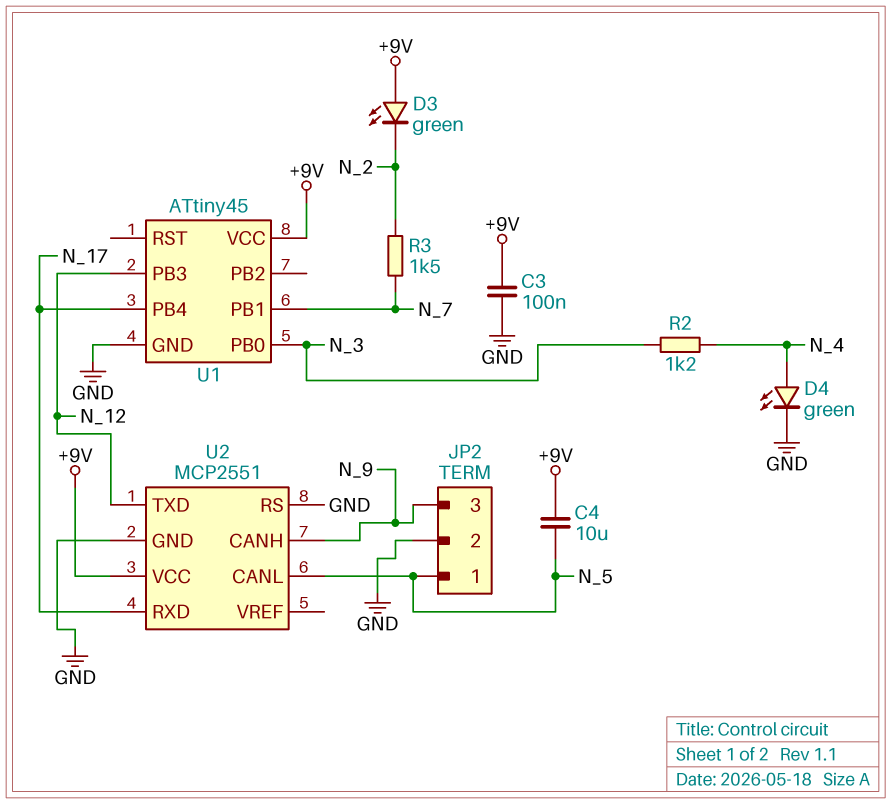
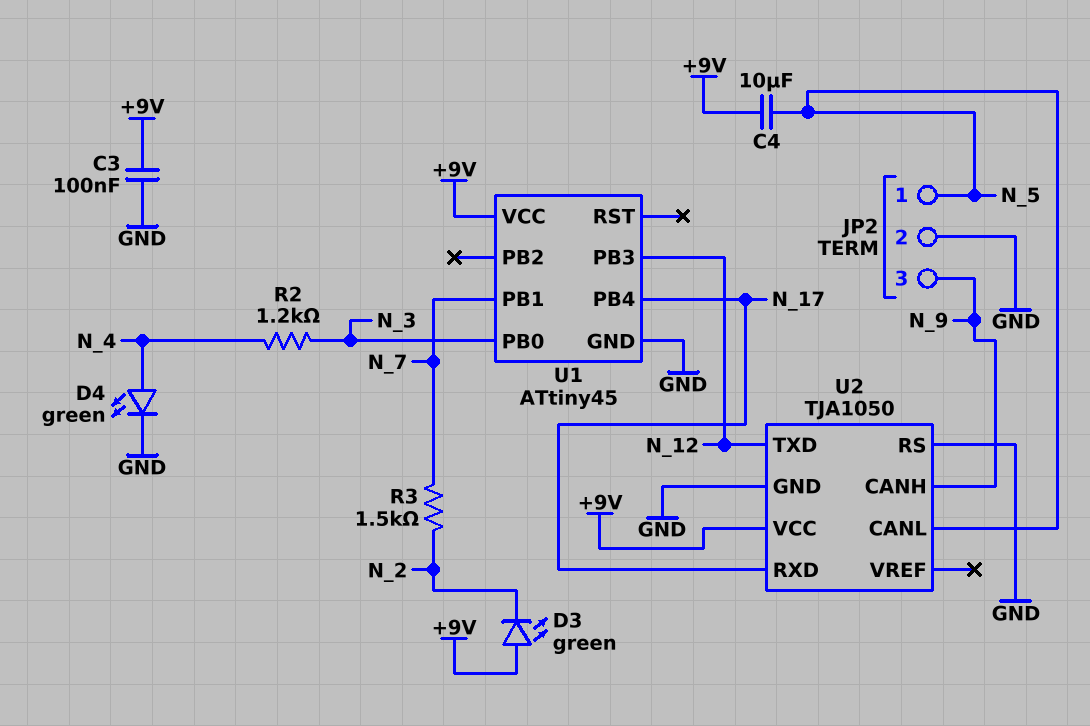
U2: MCP2551 -> TJA1050

